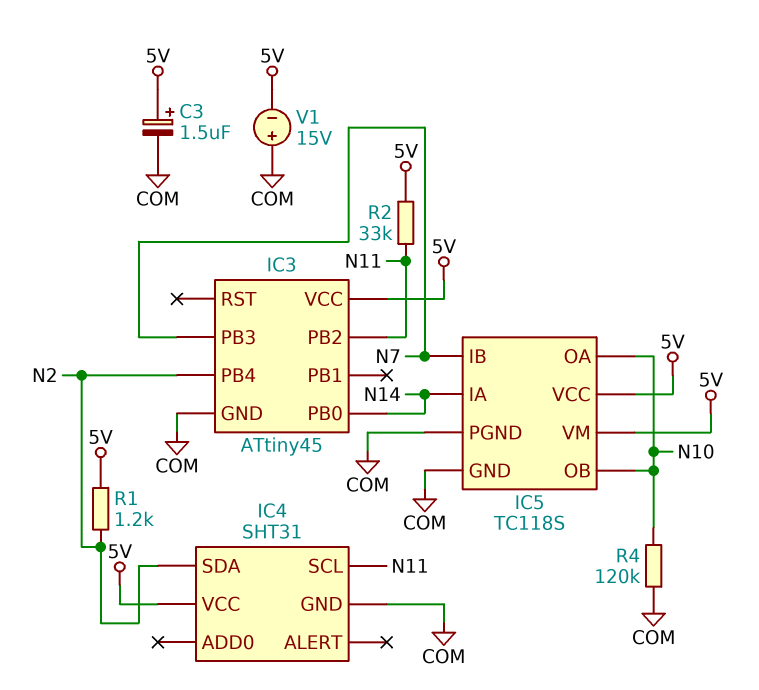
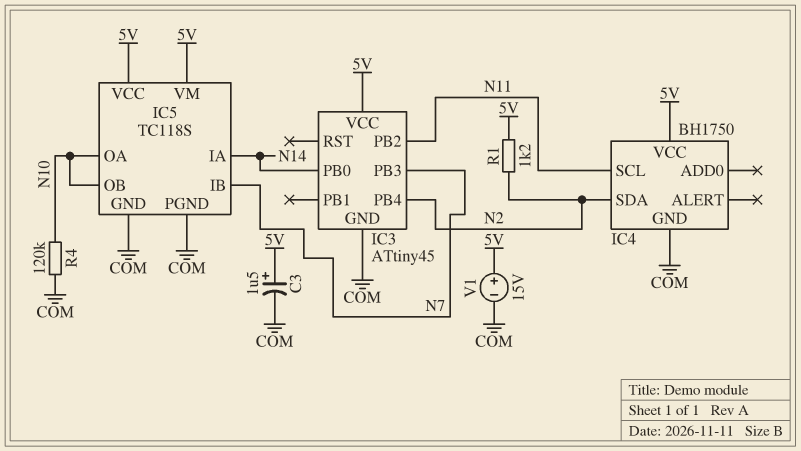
IC4: SHT31 -> BH1750
R2: 33k (5V, N11) -> none
V1: 15V (plus COM, minus 5V) -> 15V (plus 5V, minus COM)

